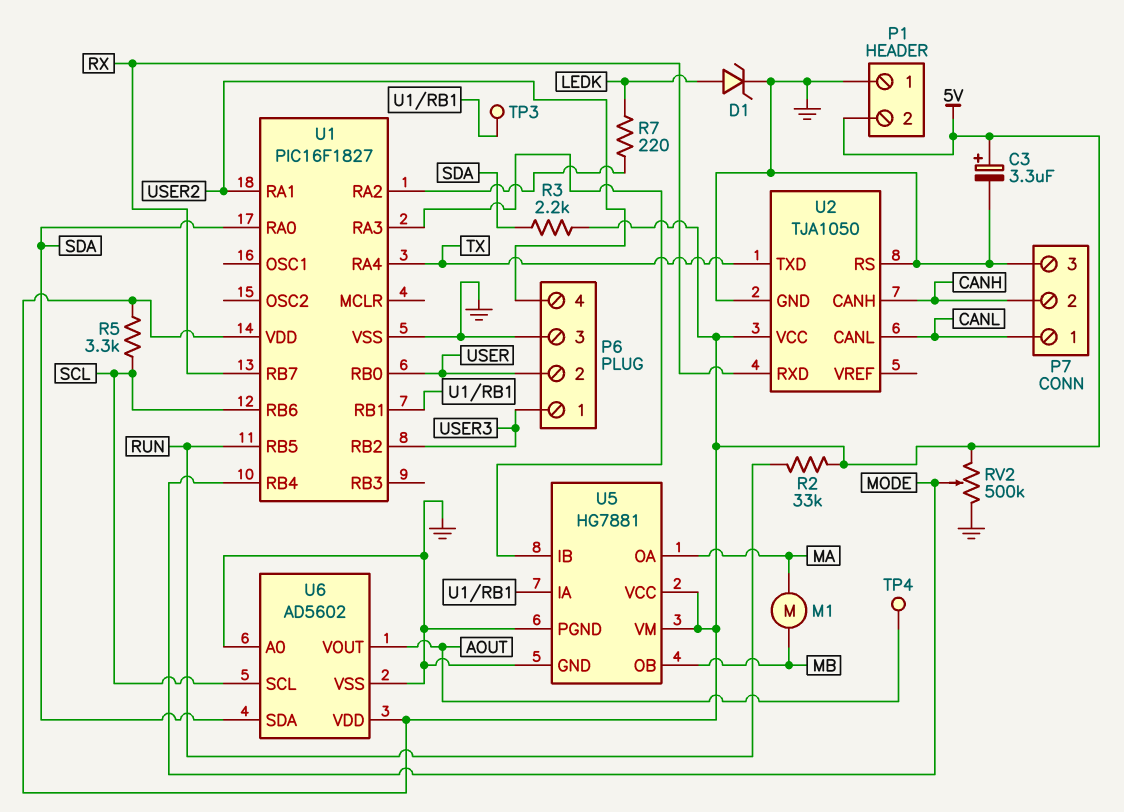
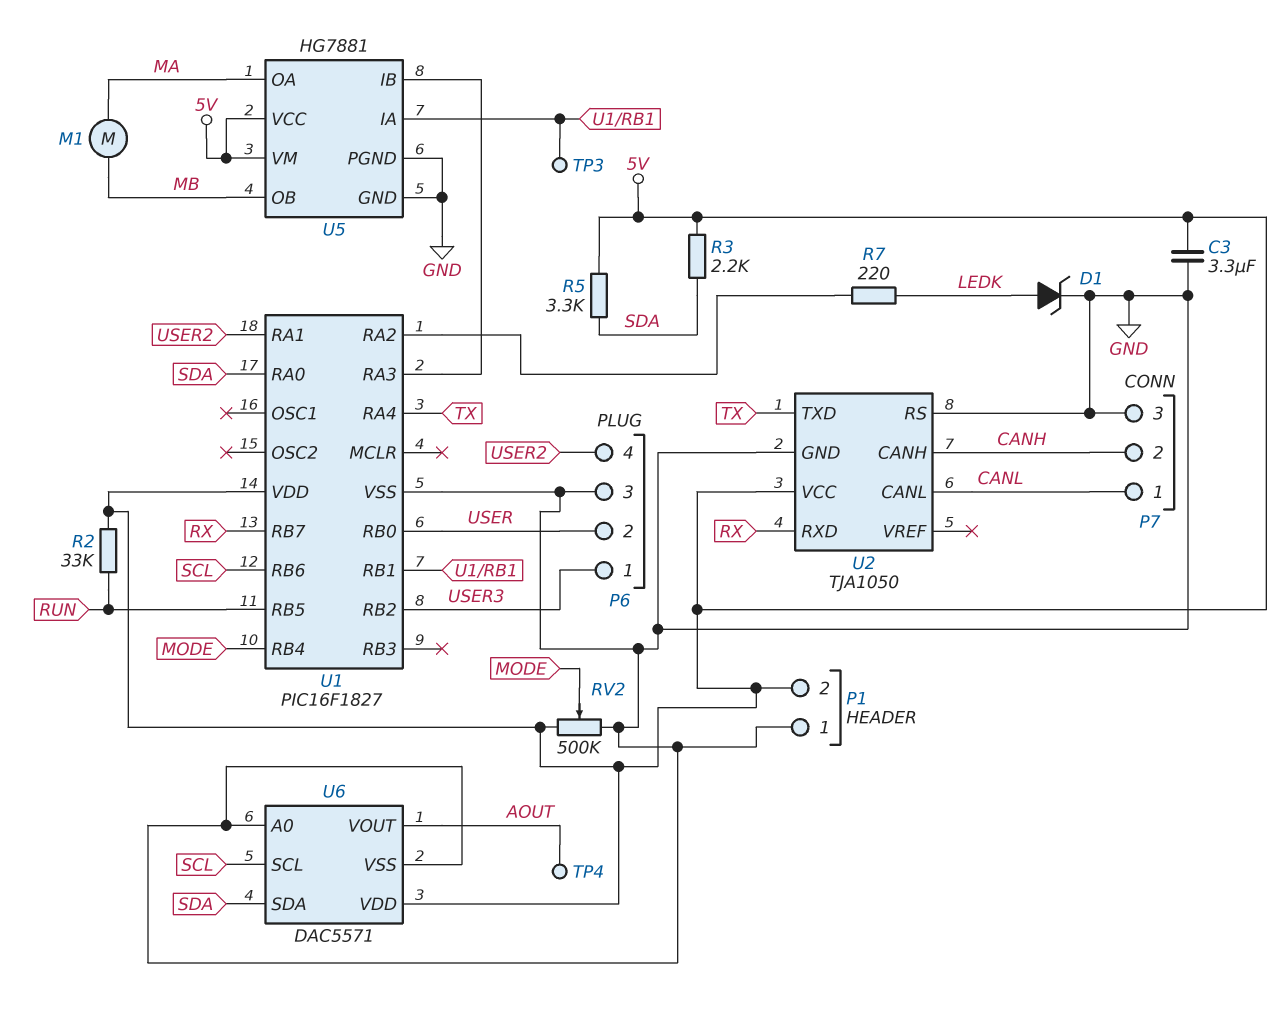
C3: 3.3uF (plus 5V, minus GND) -> 3.3uF (5V, GND)
R5: 3.3k (5V, SCL) -> 3.3k (5V, SDA)
U6: AD5602 -> DAC5571

